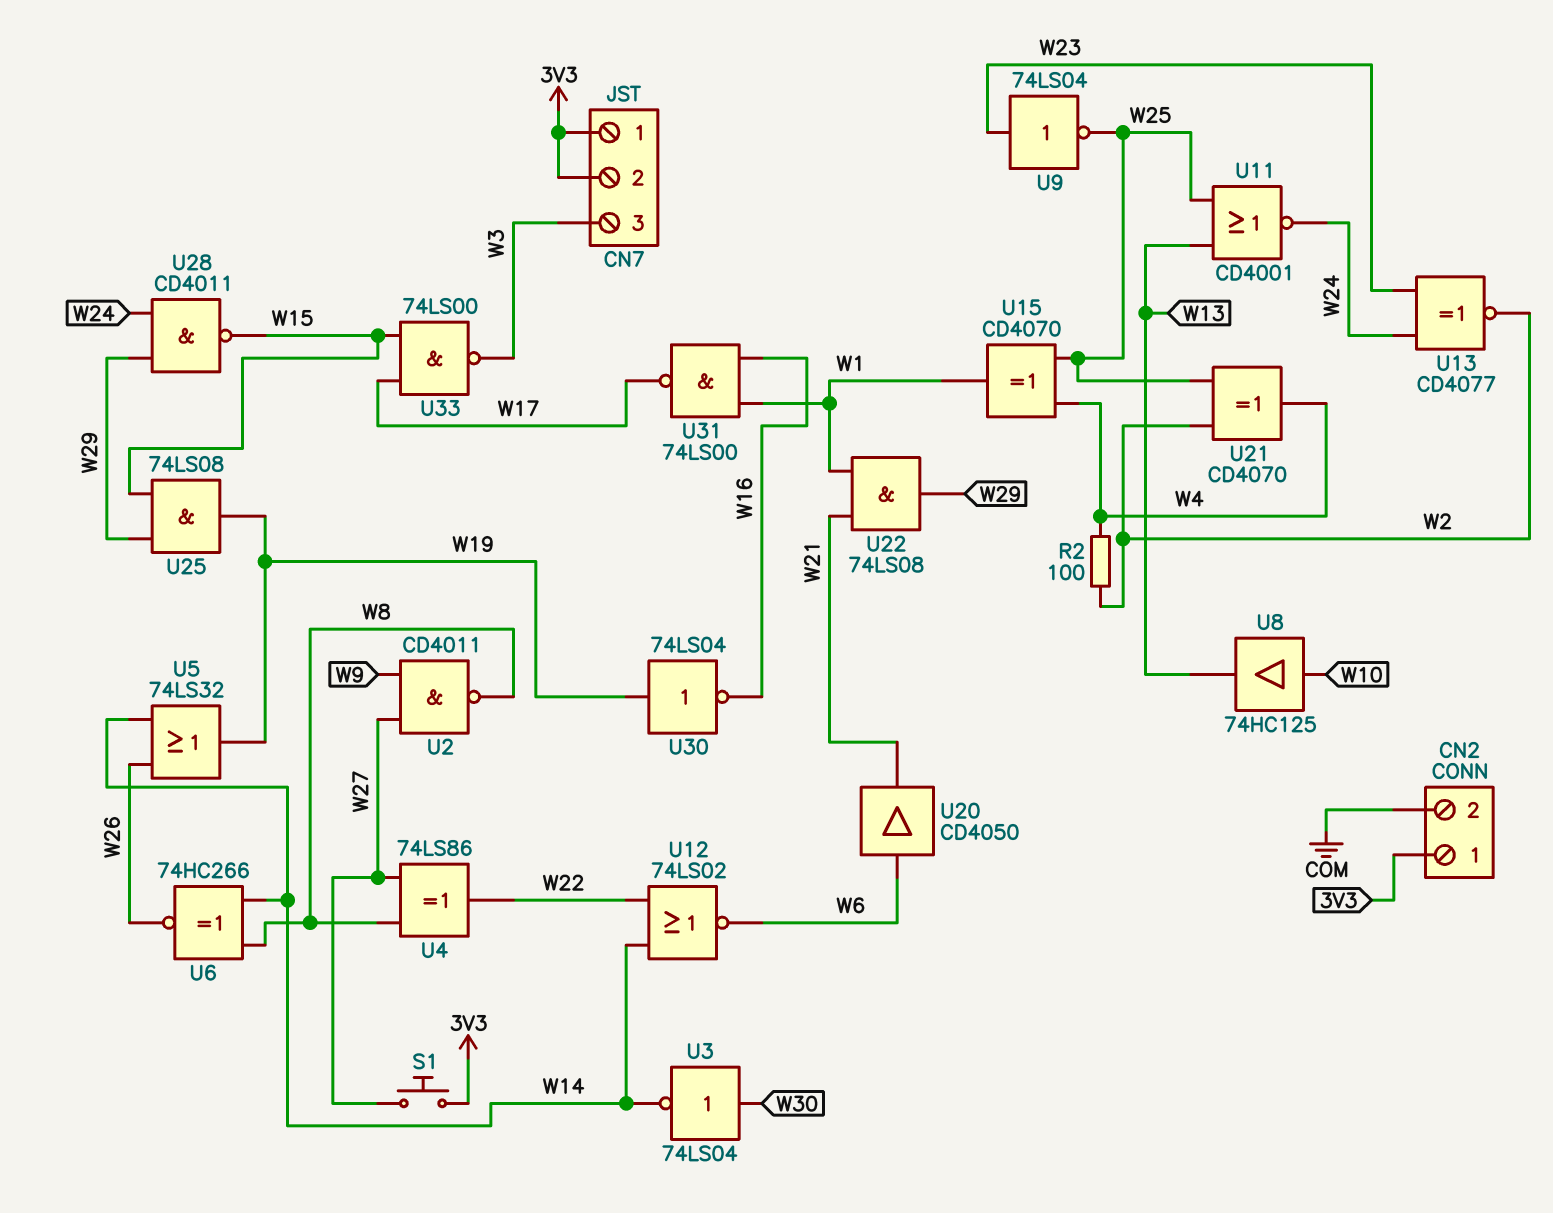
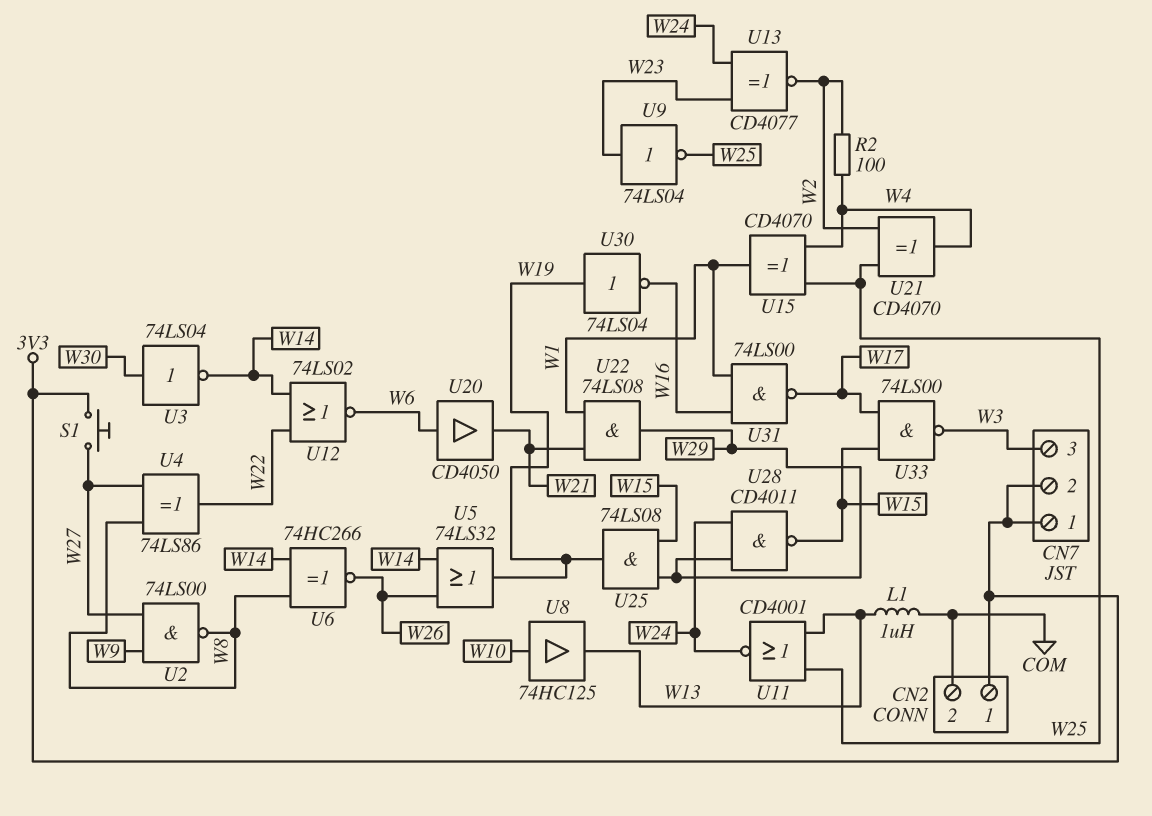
L1: none -> 1uH (COM, W13)
U2: NAND CD4011 (in W9, in W27, out W8) -> NAND 74LS00 (in W9, in W27, out W8)

